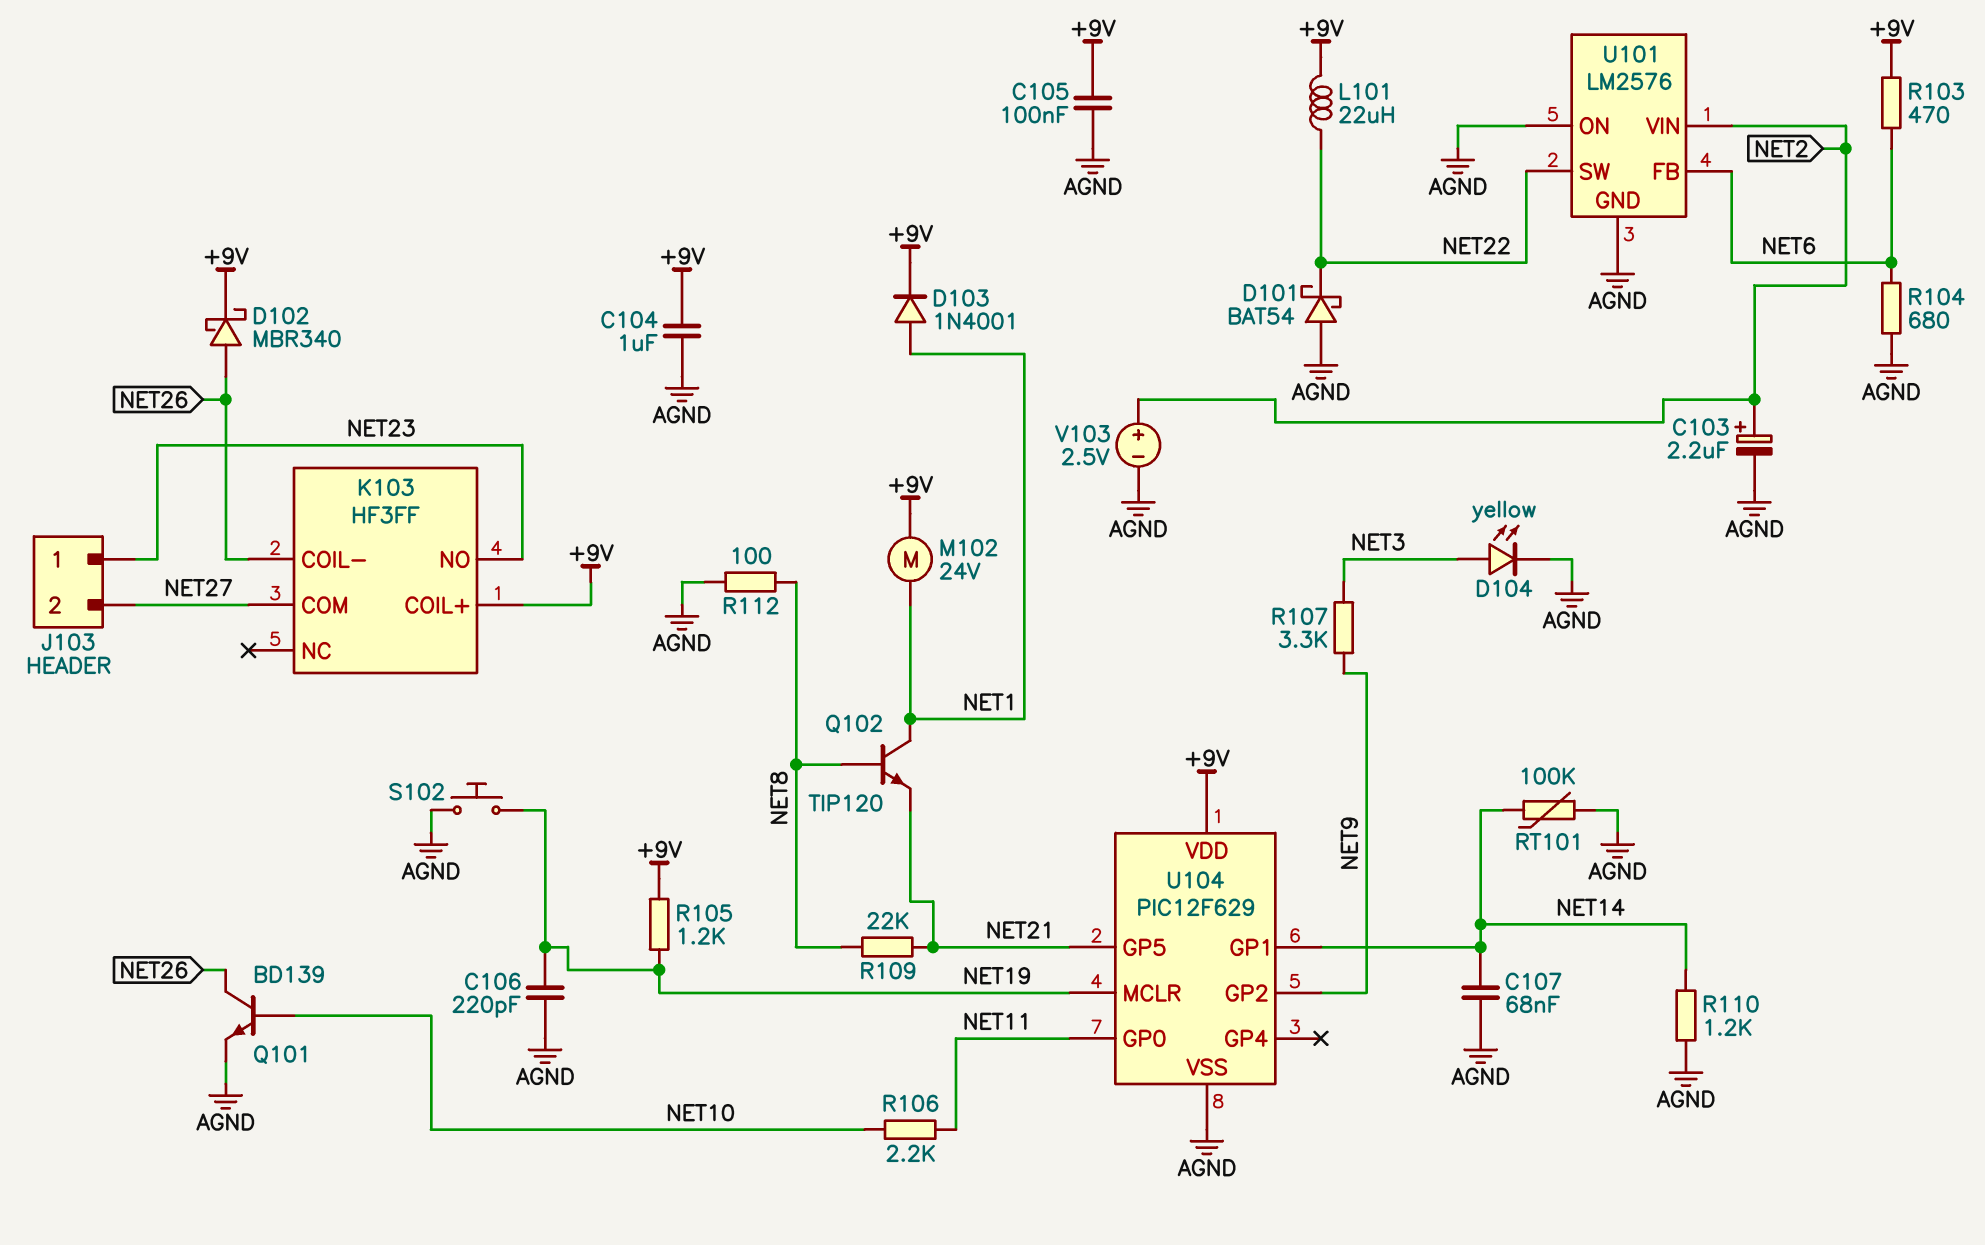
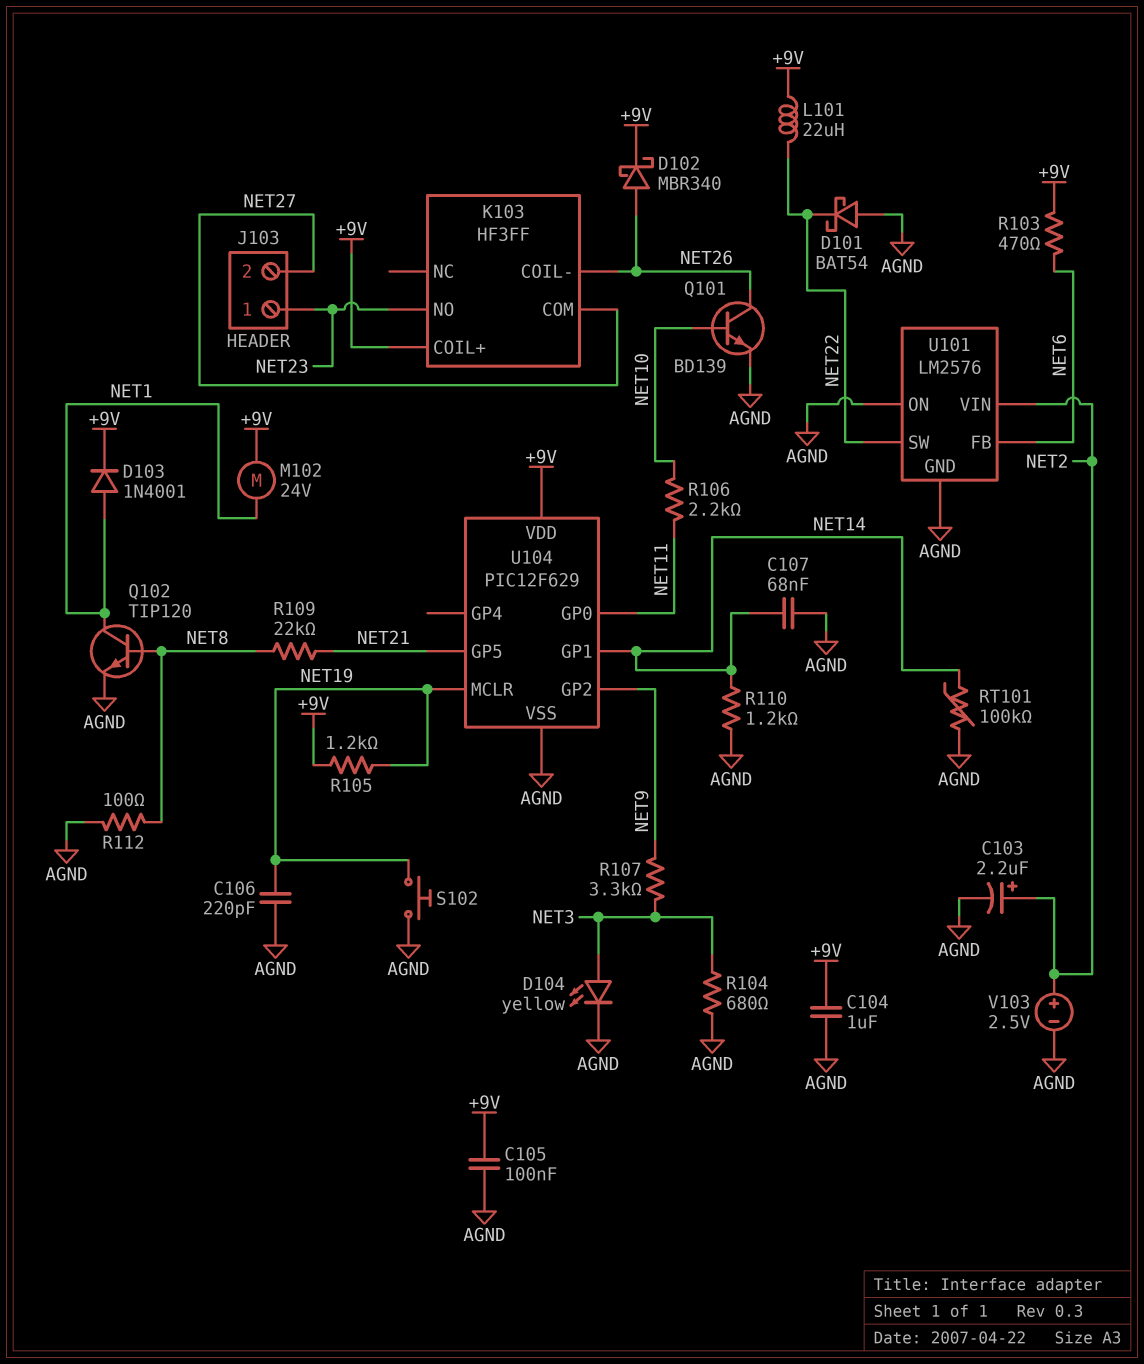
Q102: NPN TIP120 (B NET8, C NET1, E NET21) -> NPN TIP120 (B NET8, C NET1, E AGND)
R104: 680 (AGND, NET6) -> 680 (AGND, NET3)

